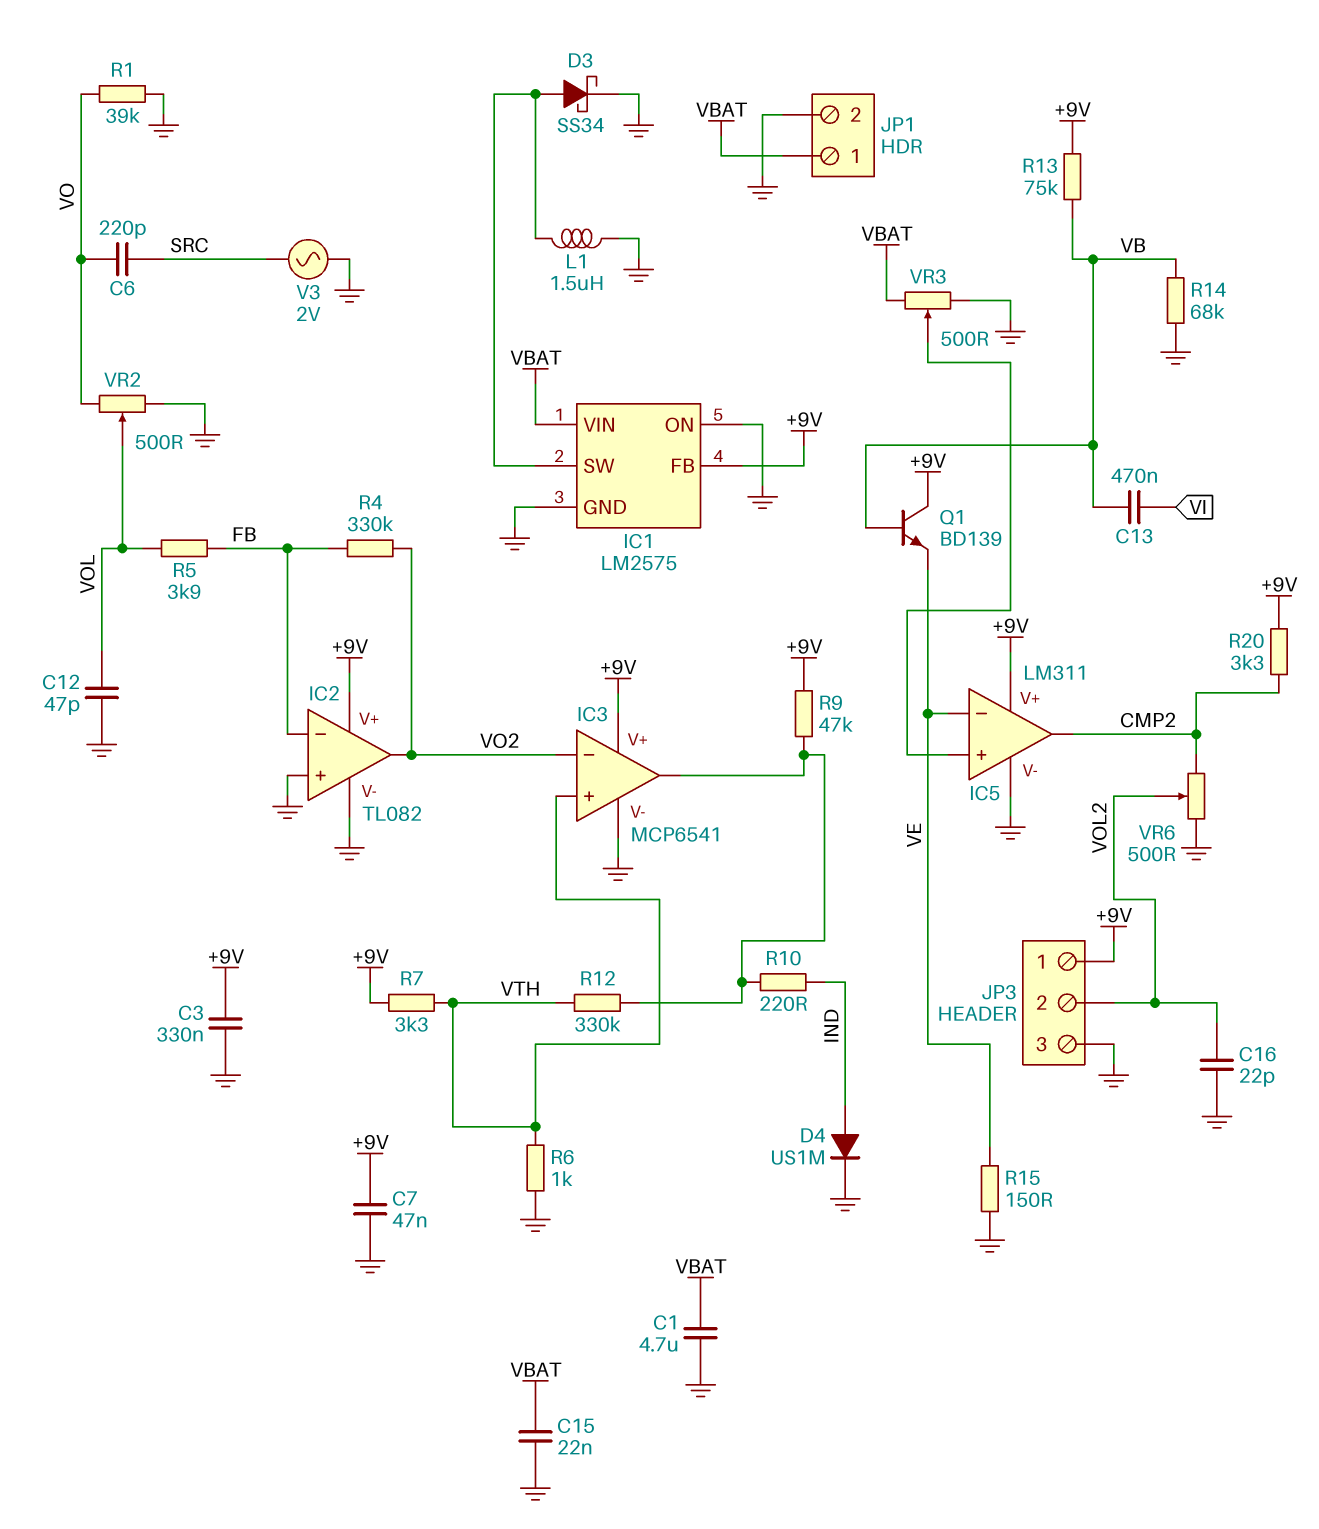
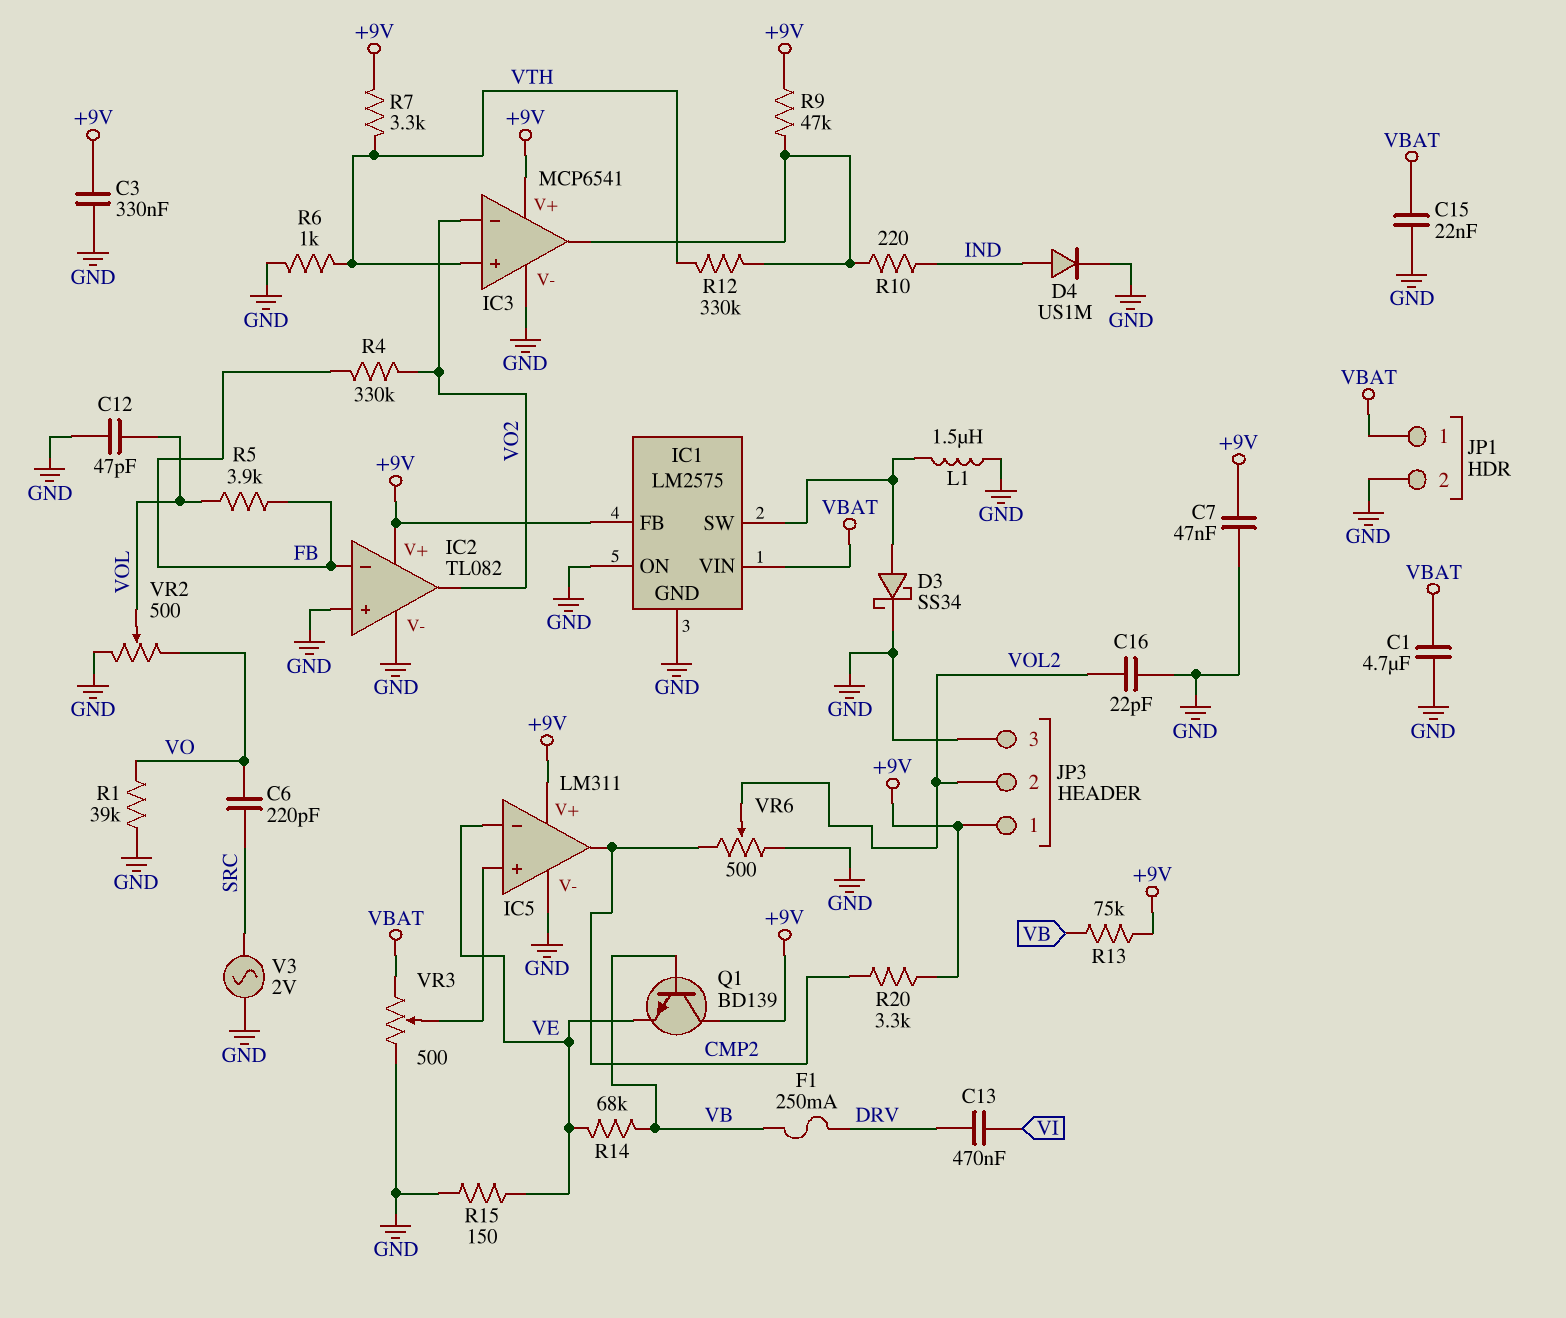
C13: 470nF (VB, VI) -> 470nF (DRV, VI)
F1: none -> 250mA (DRV, VB)
R14: 68k (GND, VB) -> 68k (VB, VE)

